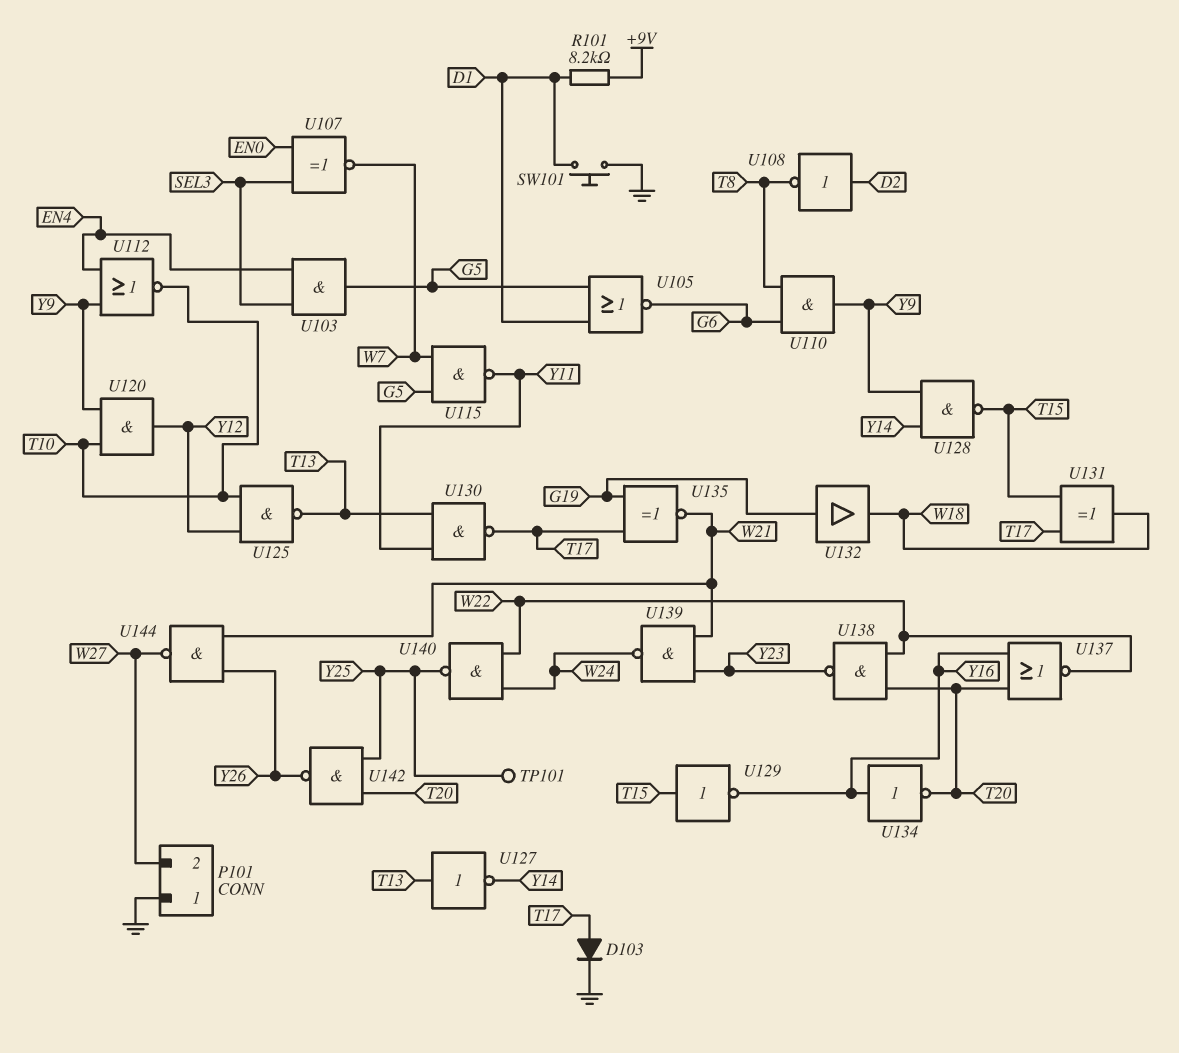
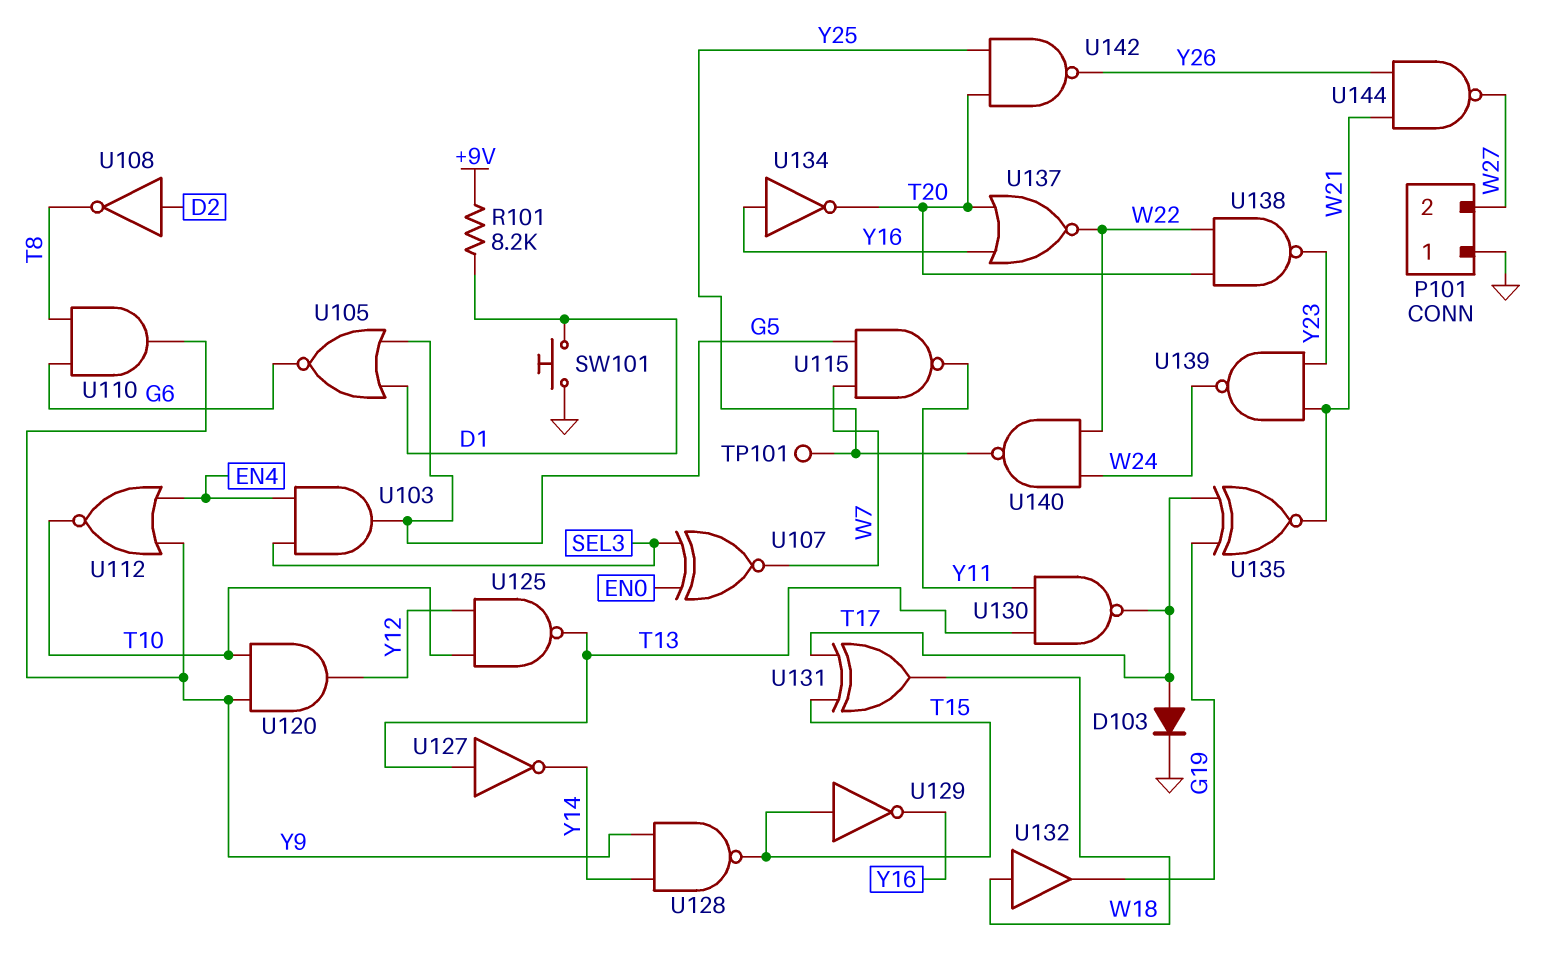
U132: buffer (in G19, out W18) -> buffer (in W18, out G19)

